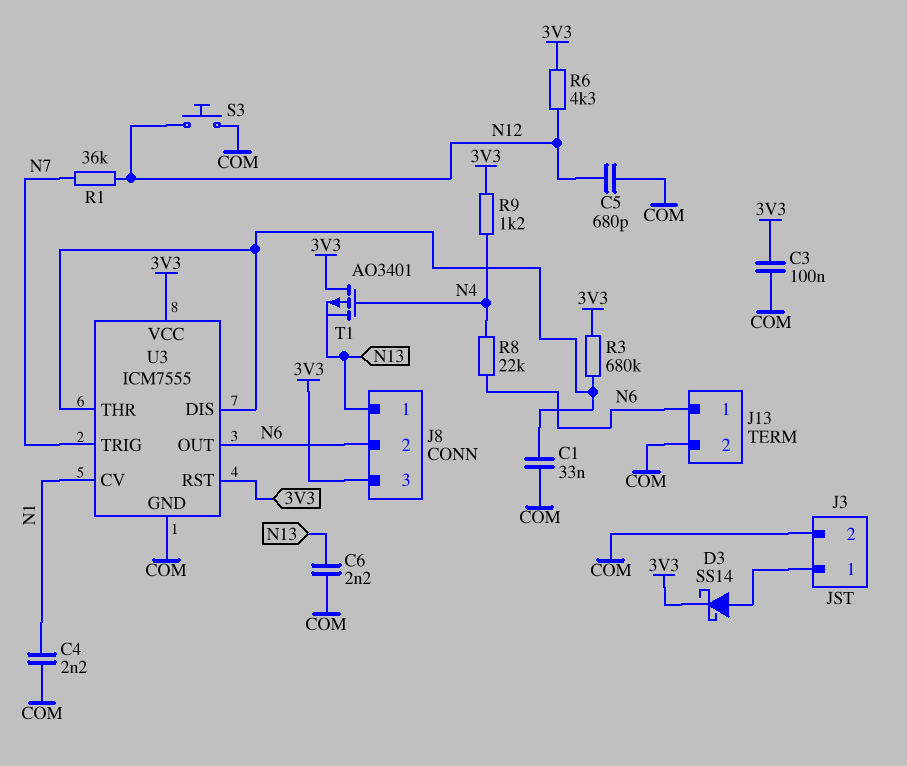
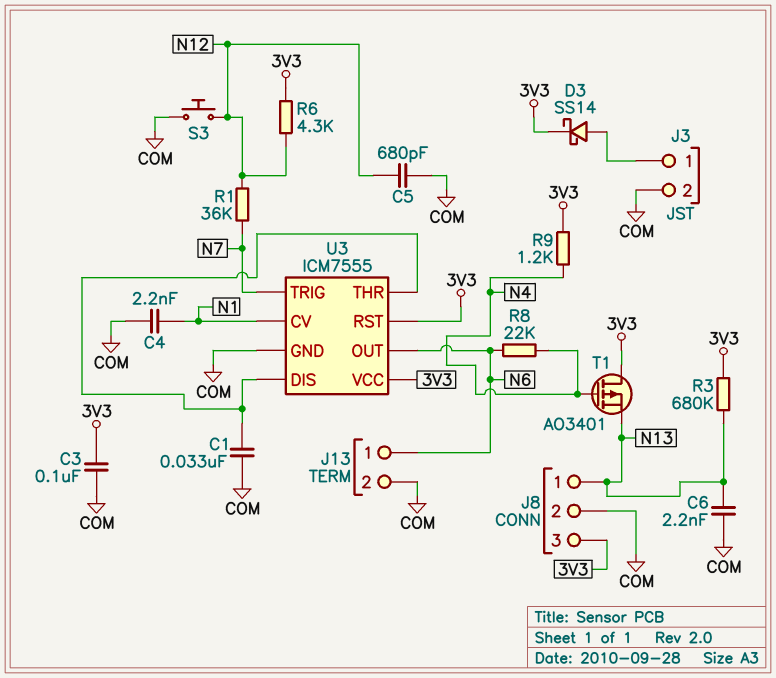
J8 pin 2: N6 -> COM
R3: 680k (3V3, U3/DIS) -> 680k (3V3, N13)

